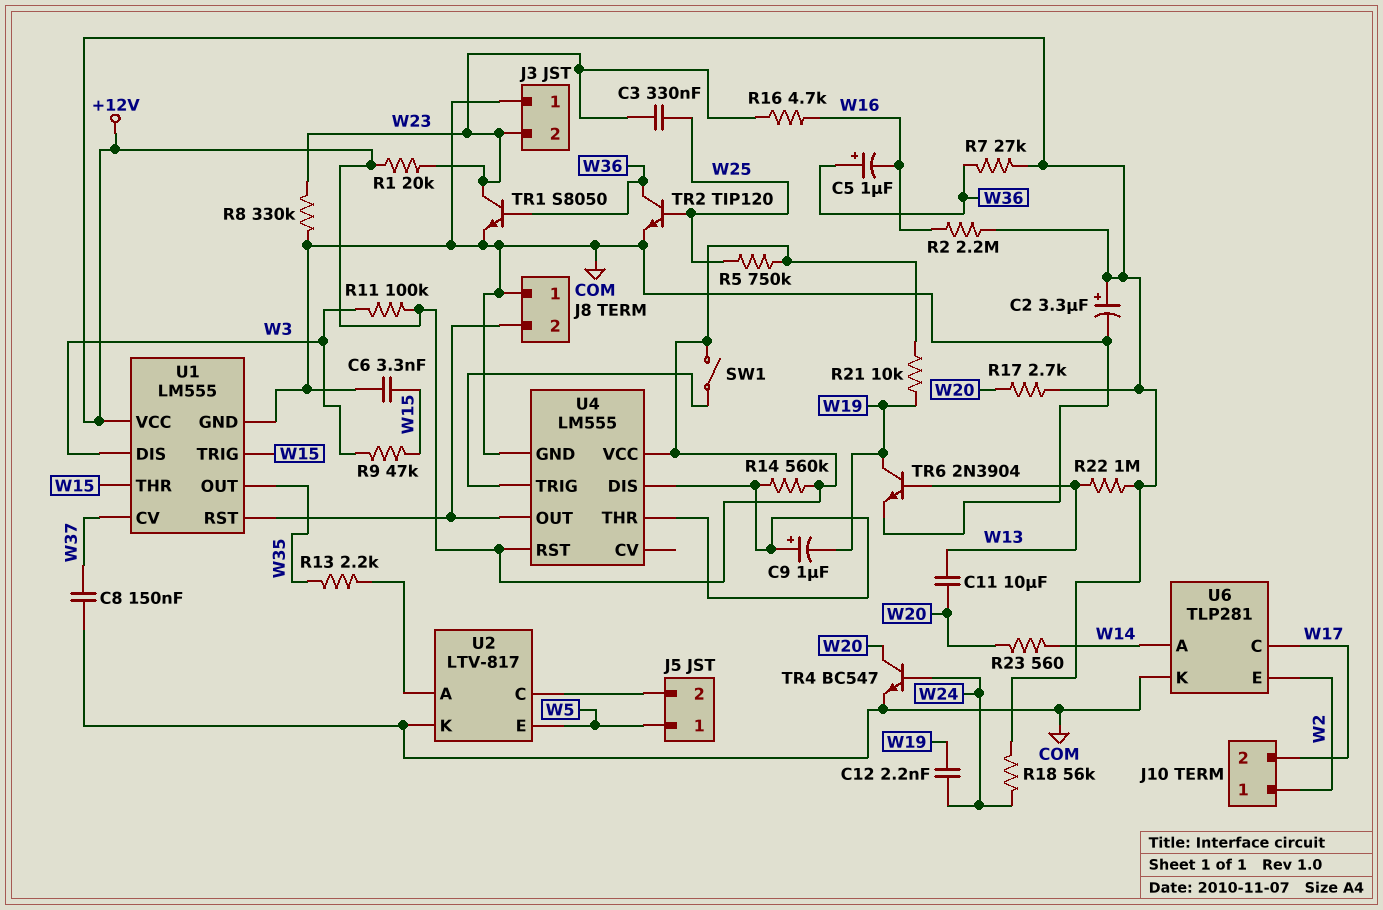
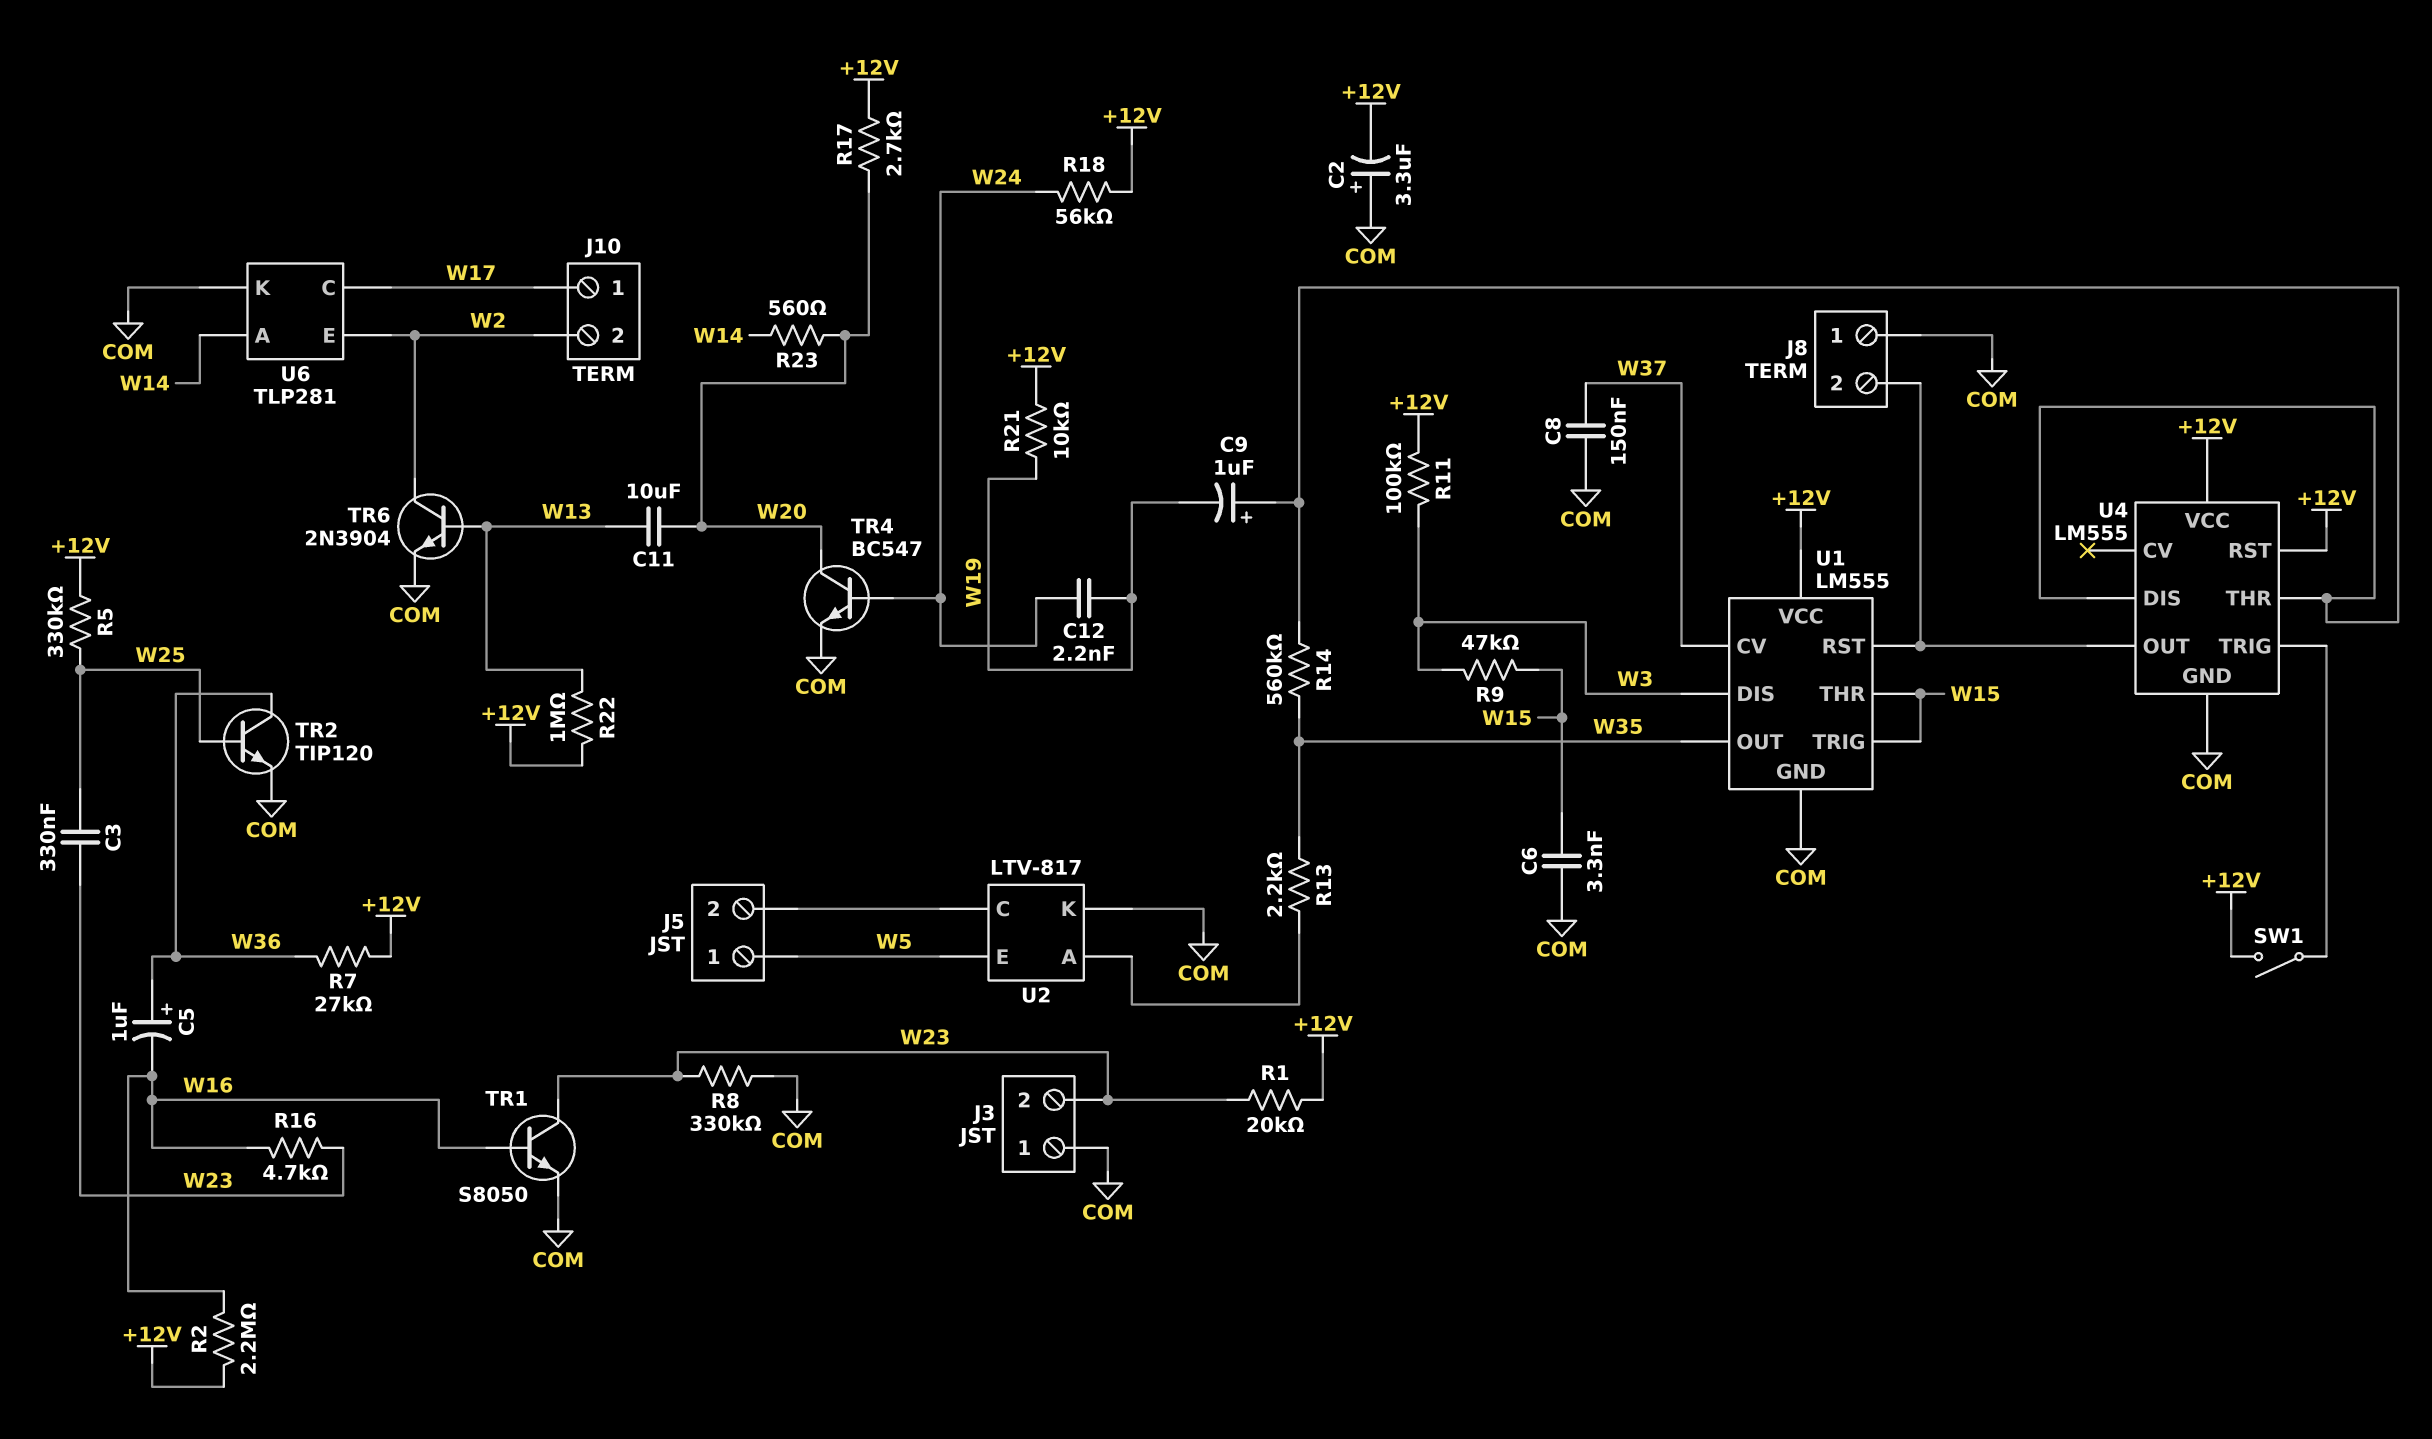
C2: 3.3uF (plus +12V, minus COM) -> 3.3uF (plus COM, minus +12V)
J10 pin 1: W2 -> W17
J10 pin 2: W17 -> W2
R5: 750k (+12V, W25) -> 330k (+12V, W25)
R14: 560k (+12V, U4/DIS) -> 560k (U4/DIS, W35)
TR1: NPN S8050 (B W36, C W23, E COM) -> NPN S8050 (B W16, C W23, E COM)
TR6: NPN 2N3904 (B W13, C W19, E COM) -> NPN 2N3904 (B W13, C W2, E COM)

